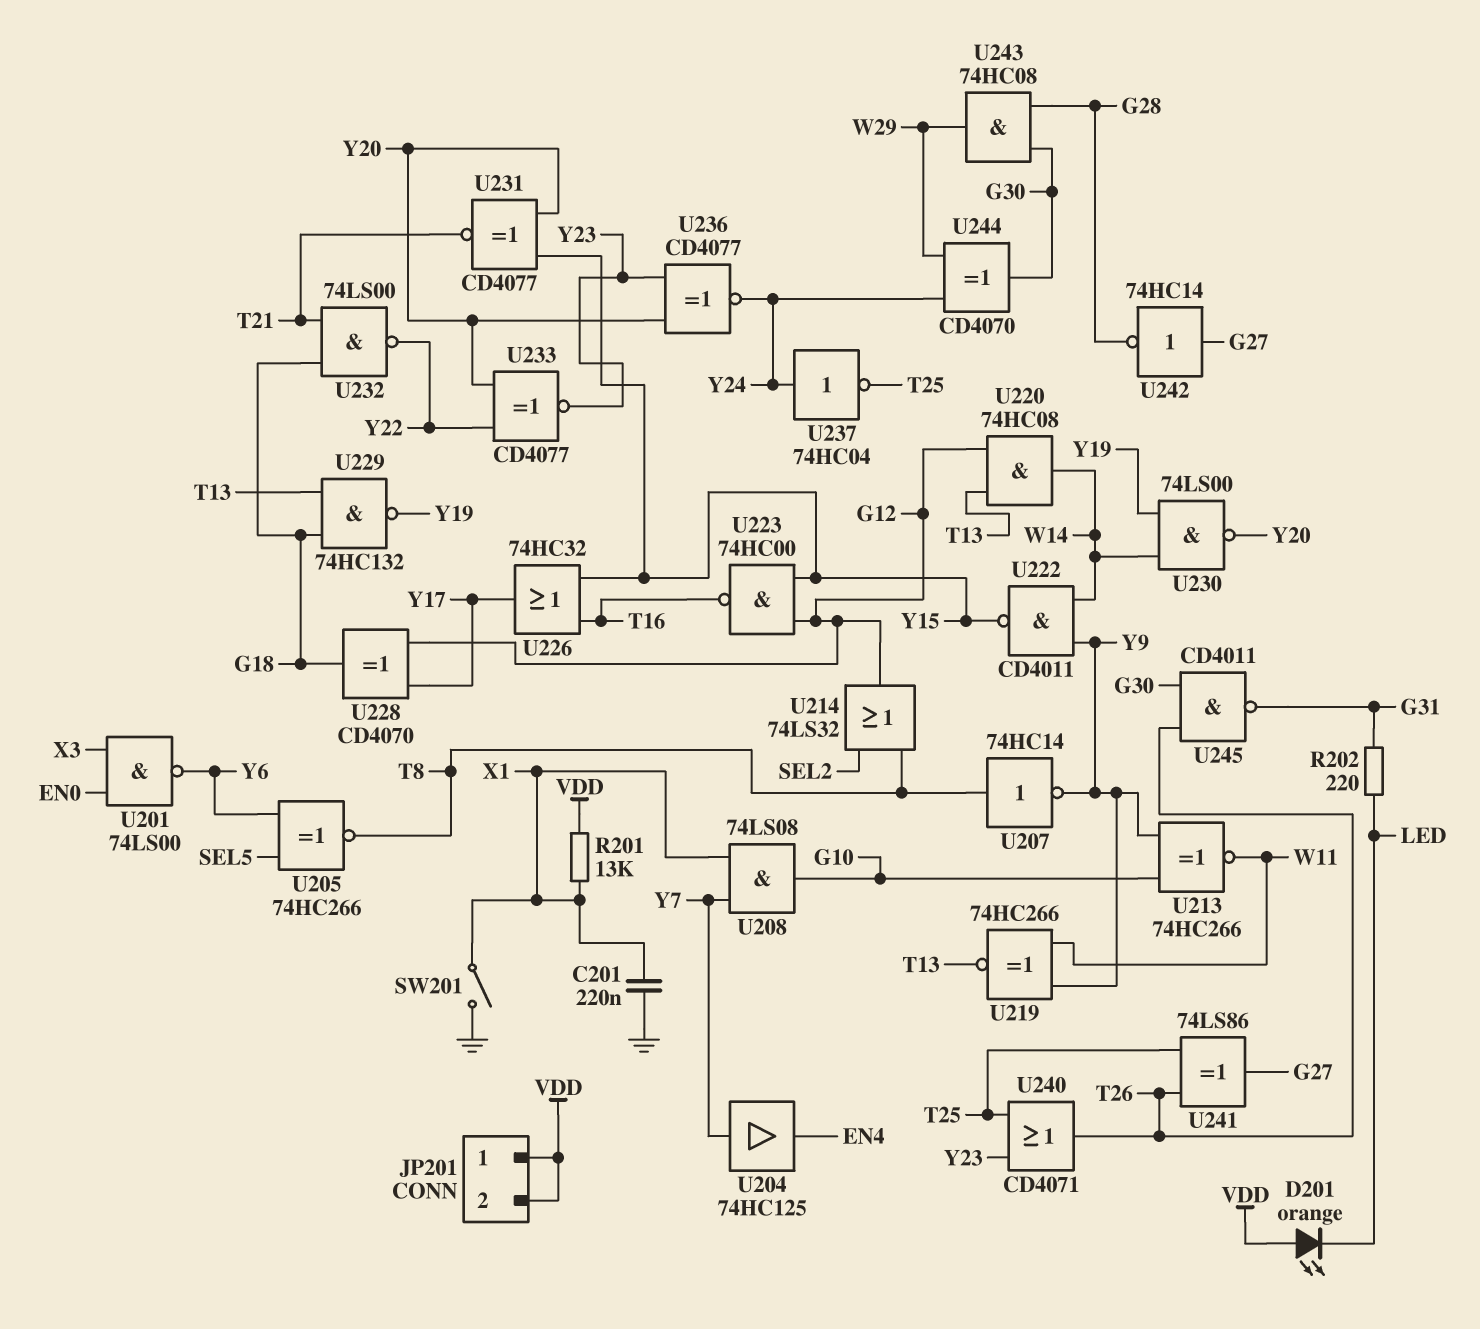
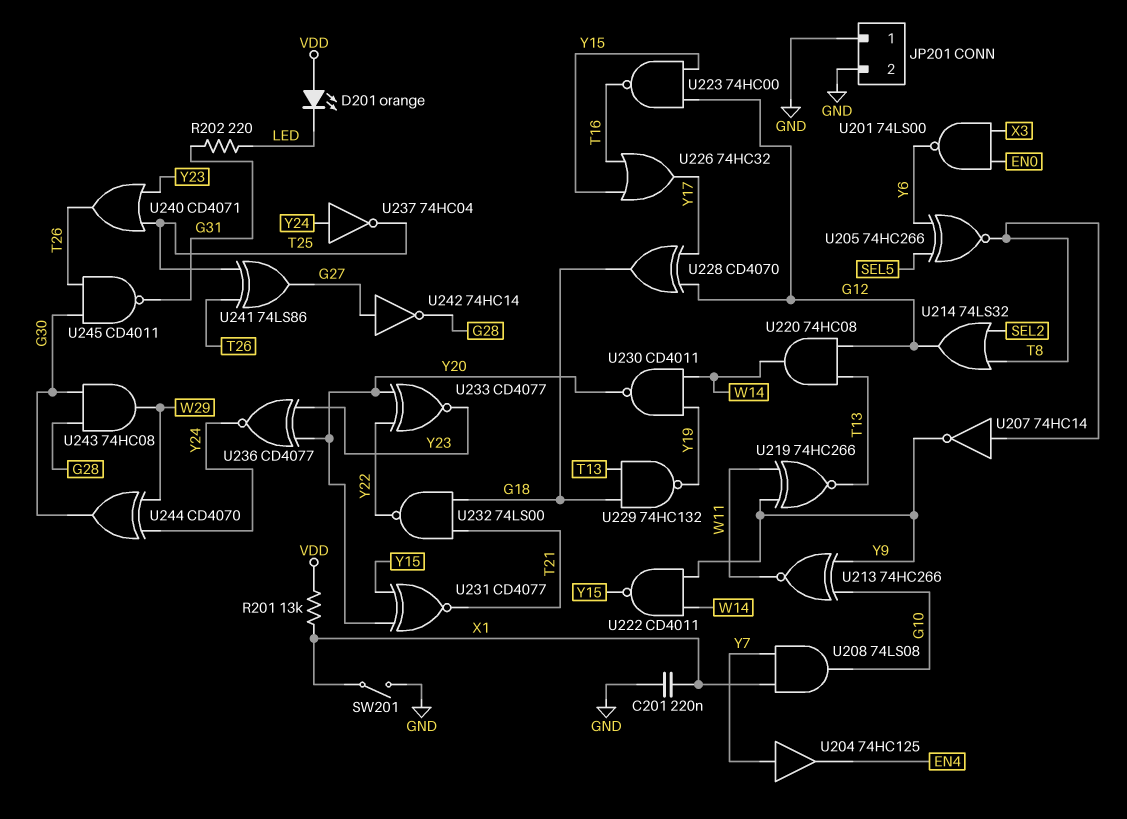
JP201 pin 1: VDD -> GND
JP201 pin 2: VDD -> GND
U230: NAND 74LS00 (in W14, in Y19, out Y20) -> NAND CD4011 (in W14, in Y19, out Y20)

